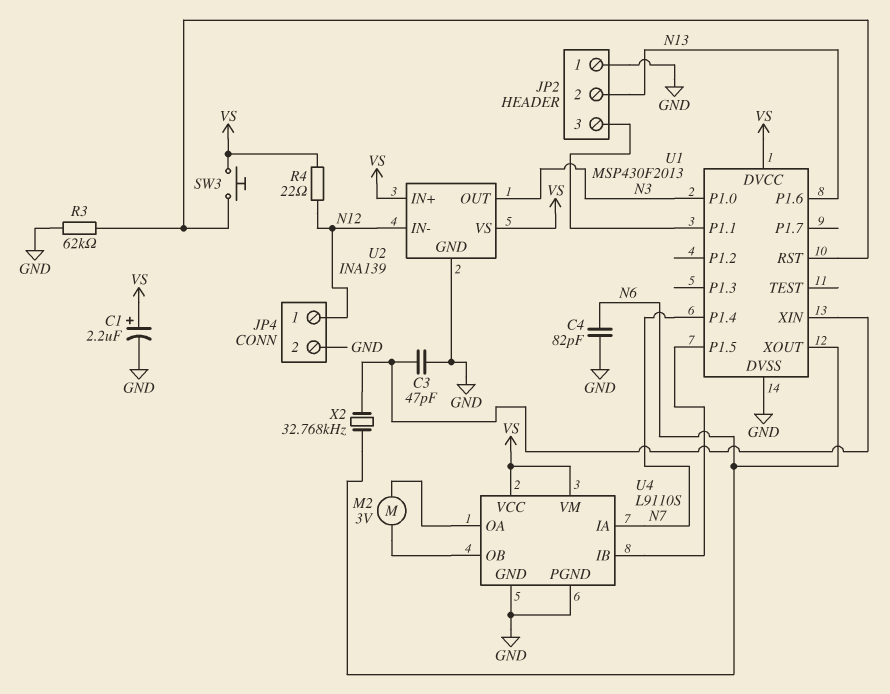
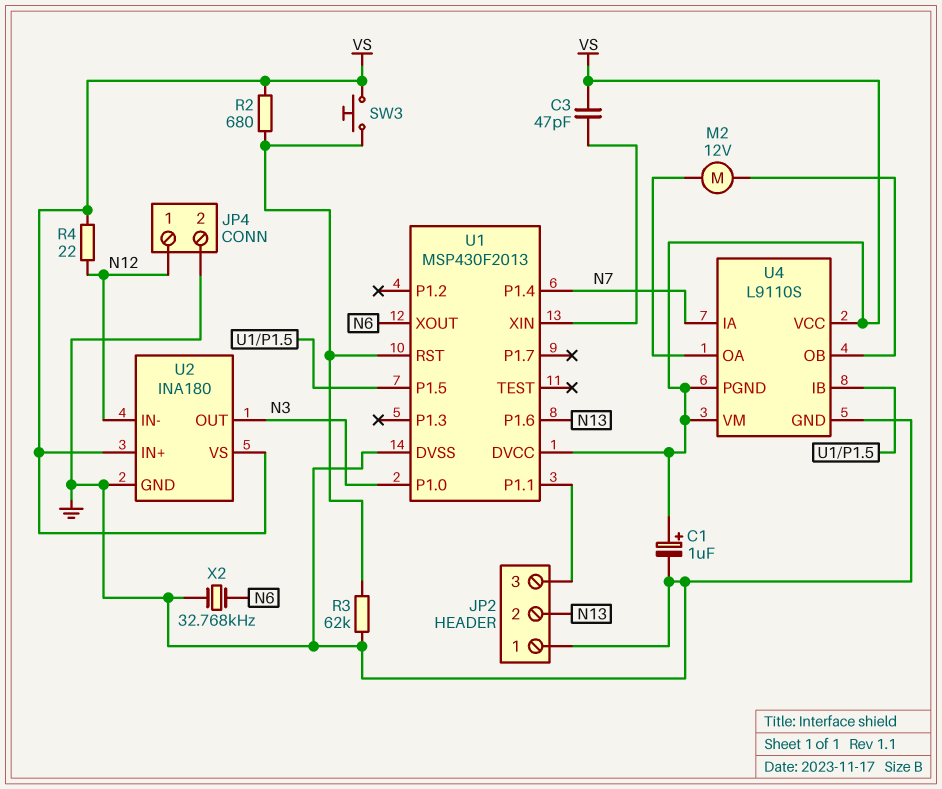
C1: 2.2uF (plus VS, minus GND) -> 1uF (plus VS, minus GND)
C3: 47pF (GND, U1/XIN) -> 47pF (U1/XIN, VS)
C4: 82pF (GND, N6) -> none
M2: motor 3V (U4/OA, U4/OB) -> motor 12V (U4/OA, U4/OB)
R2: none -> 680 (U1/RST, VS)
U2: INA139 -> INA180
U4 pin PGND: GND -> VS
X2: 32.768kHz (N6, U1/XIN) -> 32.768kHz (GND, N6)

